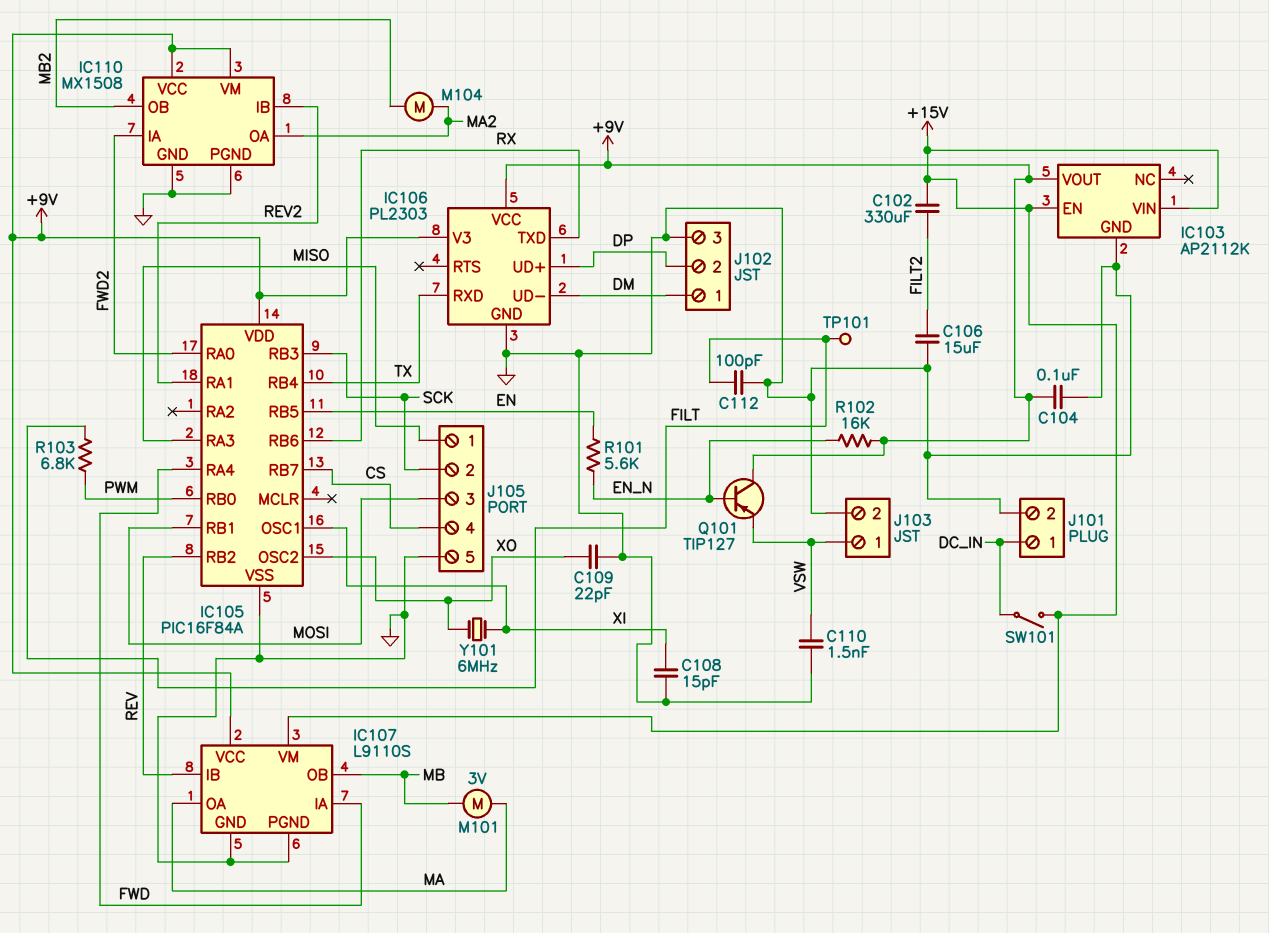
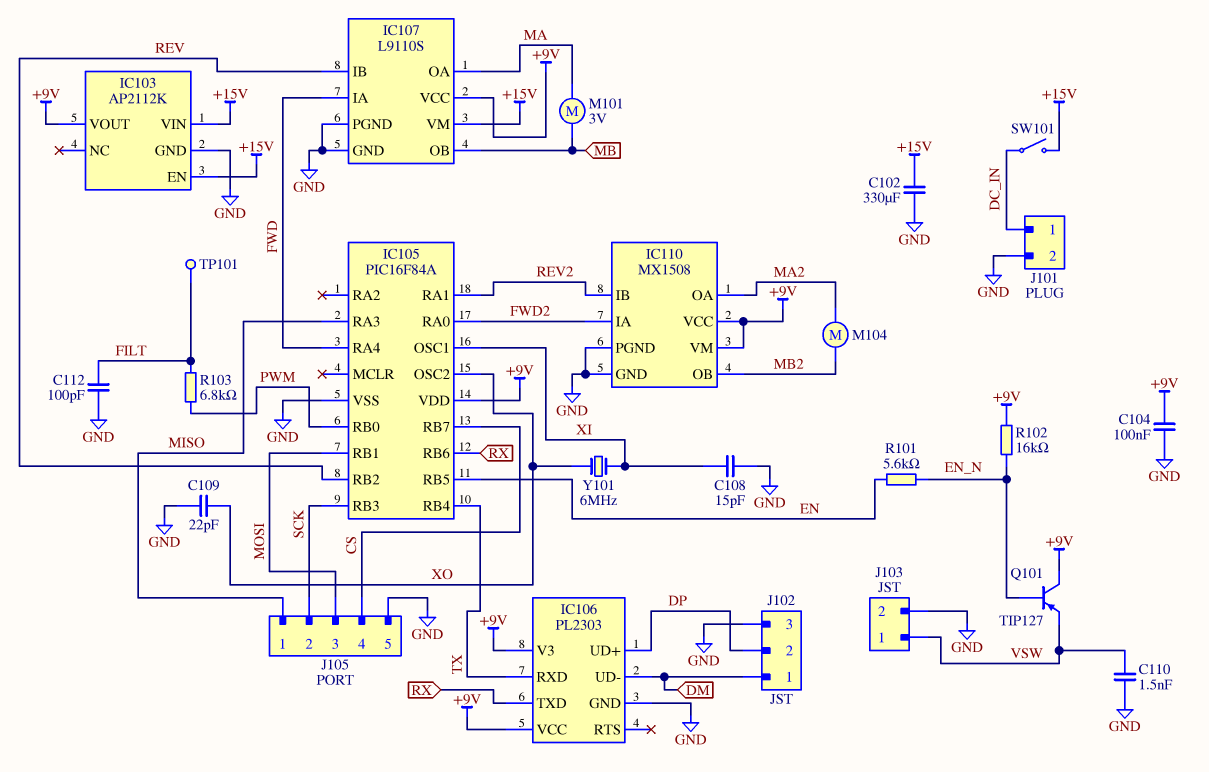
C102: 330uF (+15V, FILT2) -> 330uF (+15V, GND)
C106: 15uF (FILT2, GND) -> none

